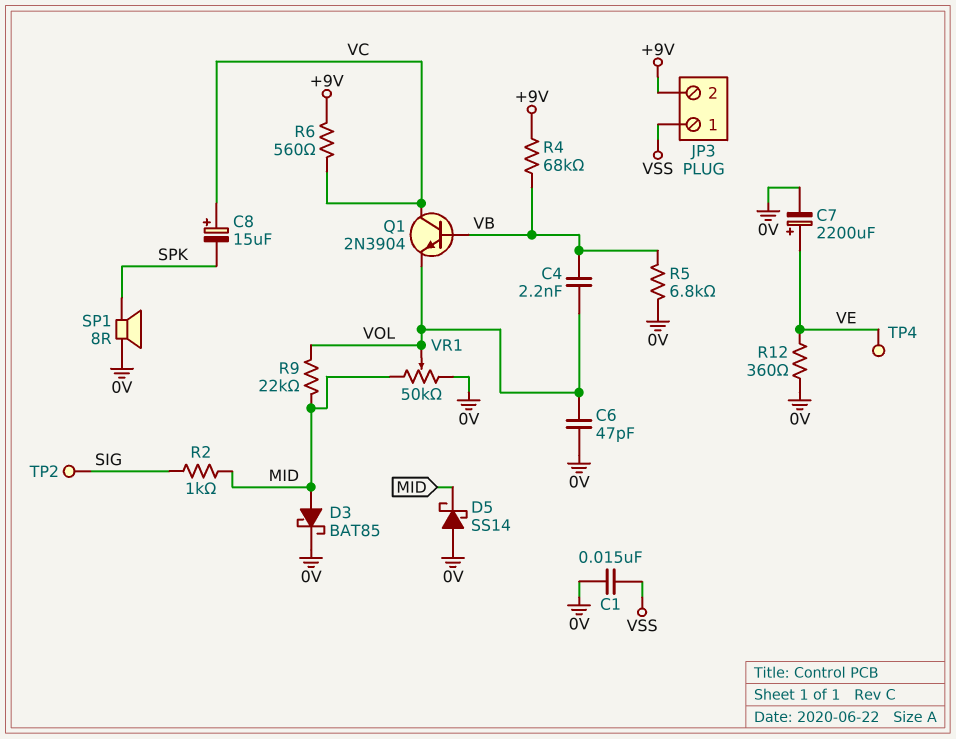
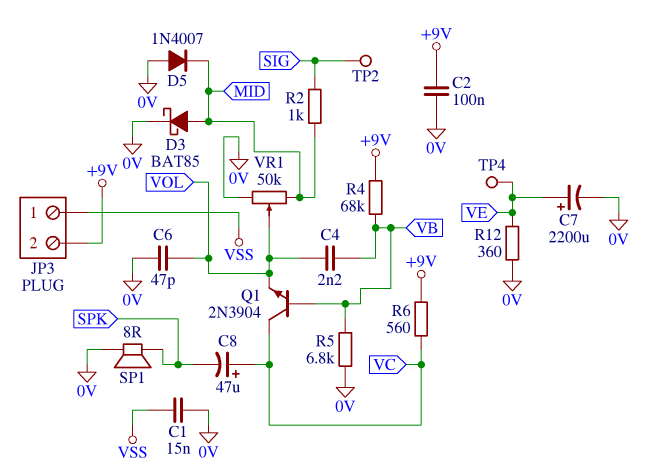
C2: none -> 100nF (+9V, 0V)
C8: 15uF (plus VC, minus SPK) -> 47uF (plus VC, minus SPK)
D5: schottky SS14 (A 0V, K MID) -> diode 1N4007 (A 0V, K MID)
R9: 22k (MID, VOL) -> none

